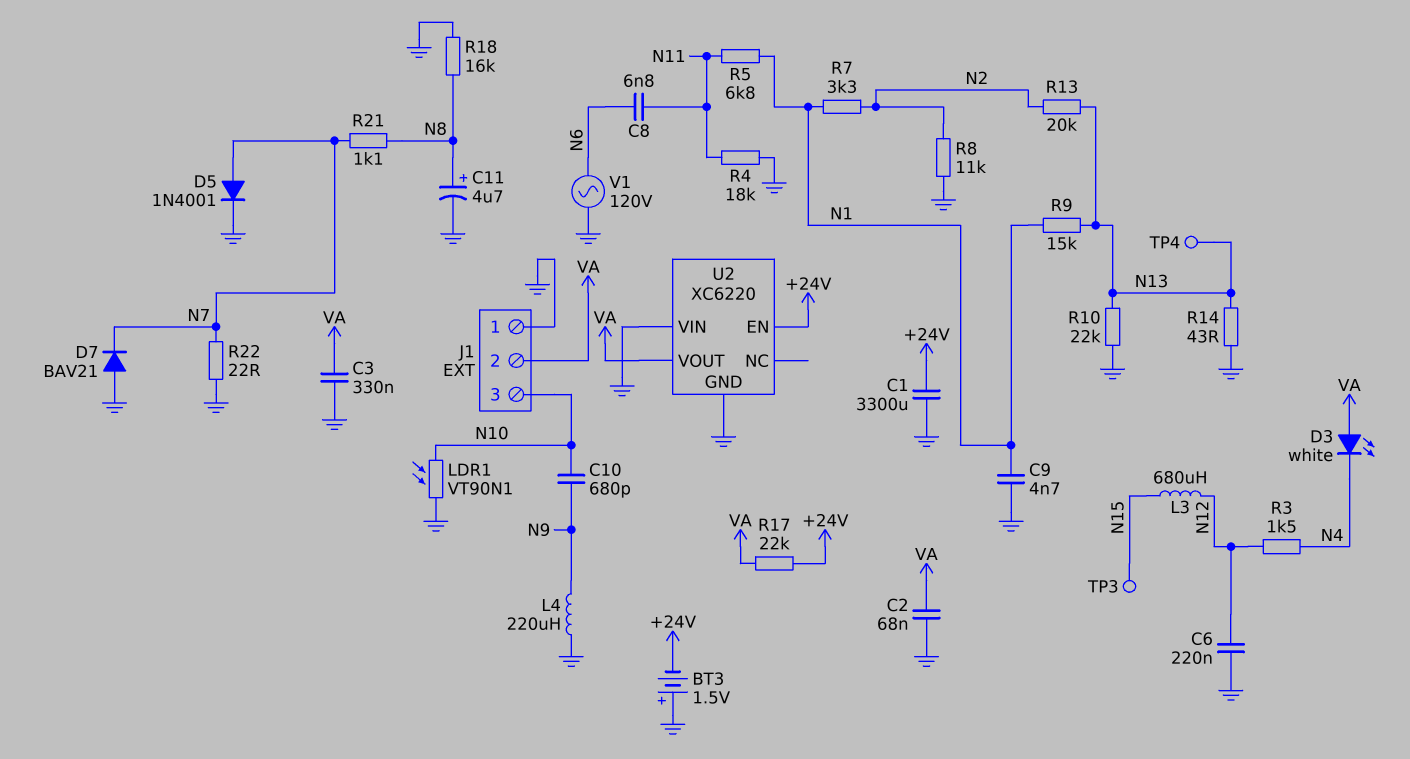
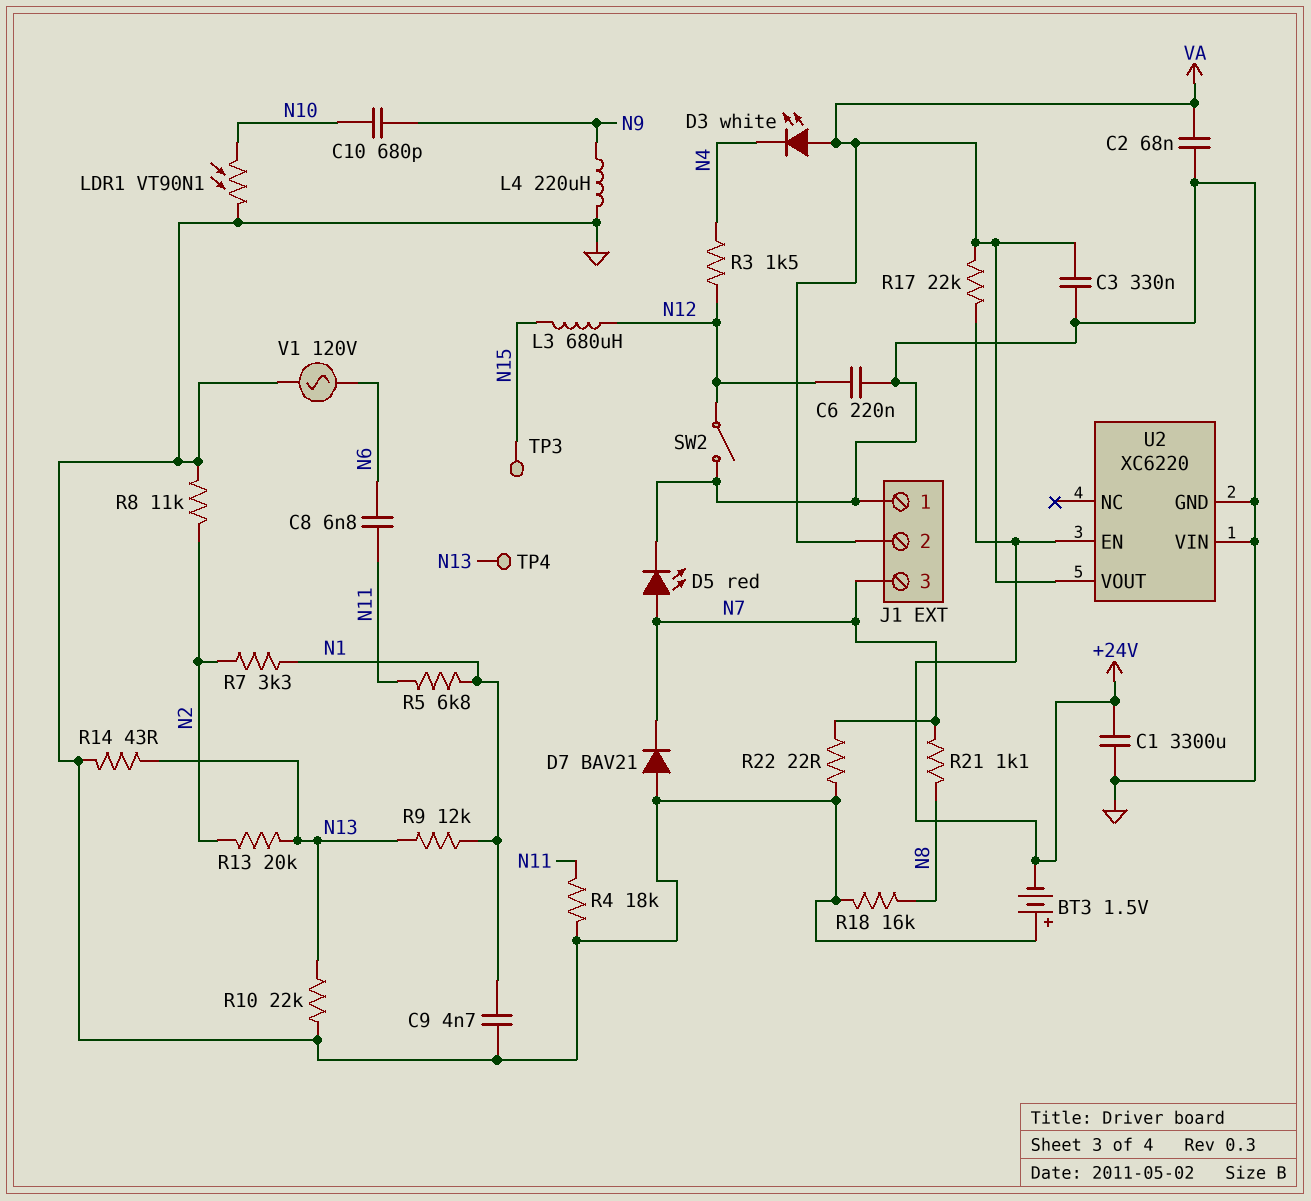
C11: 4.7uF (plus N8, minus GND) -> none
D5: diode 1N4001 (A N7, K GND) -> LED red (A N7, K GND)
J1 pin 3: N10 -> N7
R9: 15k (N1, N13) -> 12k (N1, N13)
SW2: none -> switch (GND, N12)

